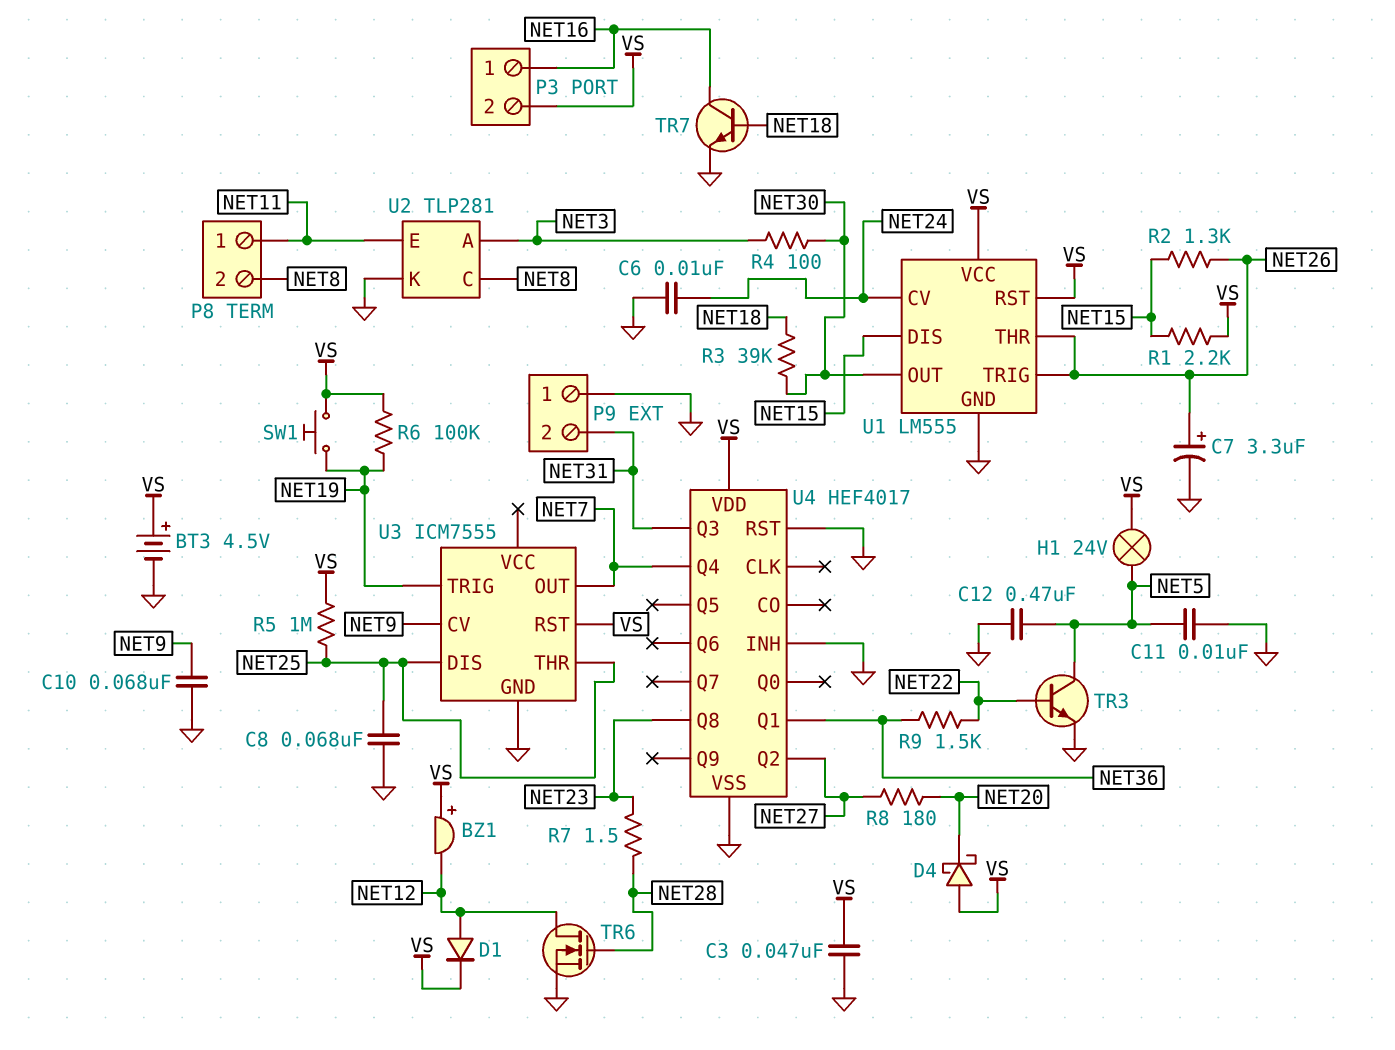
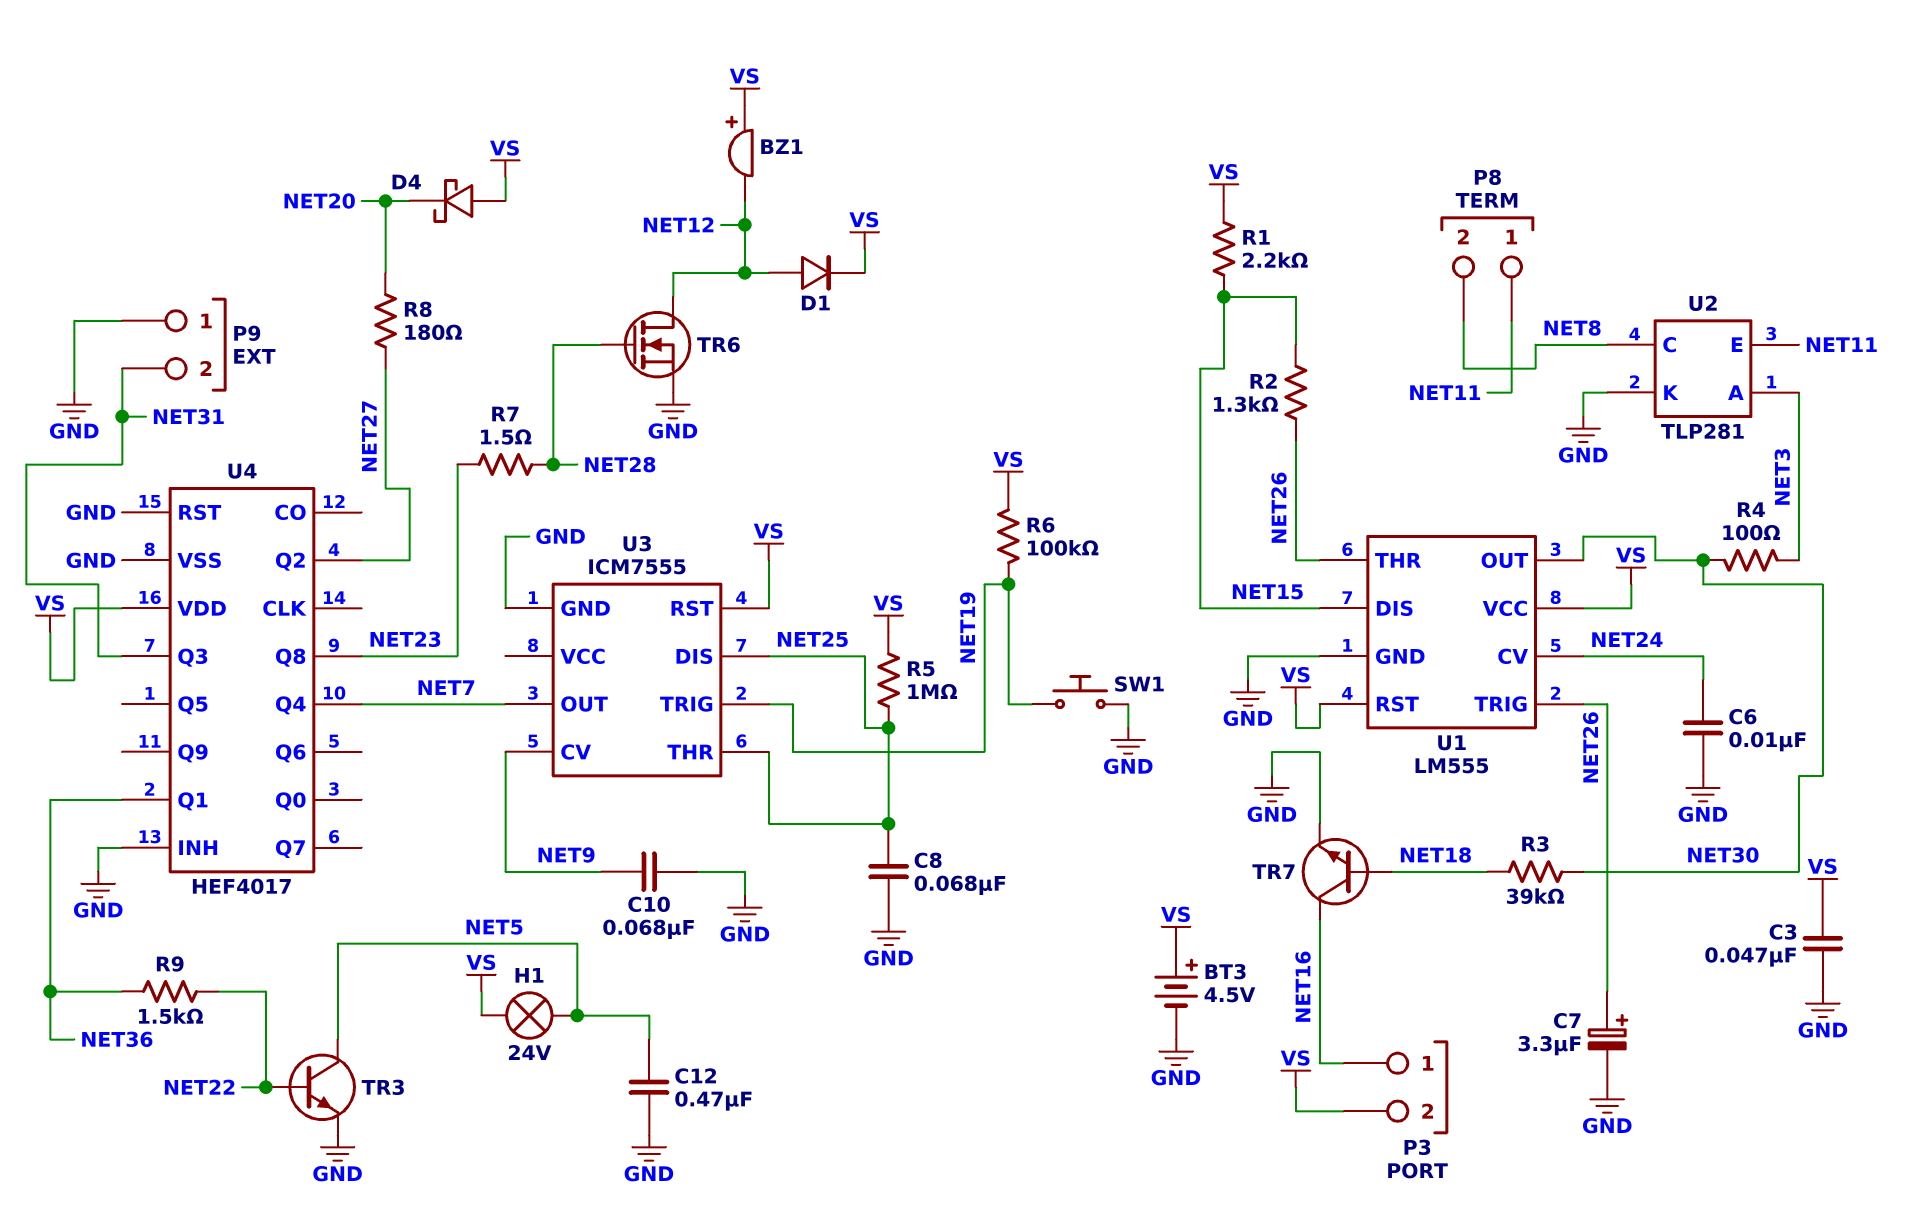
C11: 10nF (GND, NET5) -> none
SW1: button (NET19, VS) -> button (GND, NET19)

